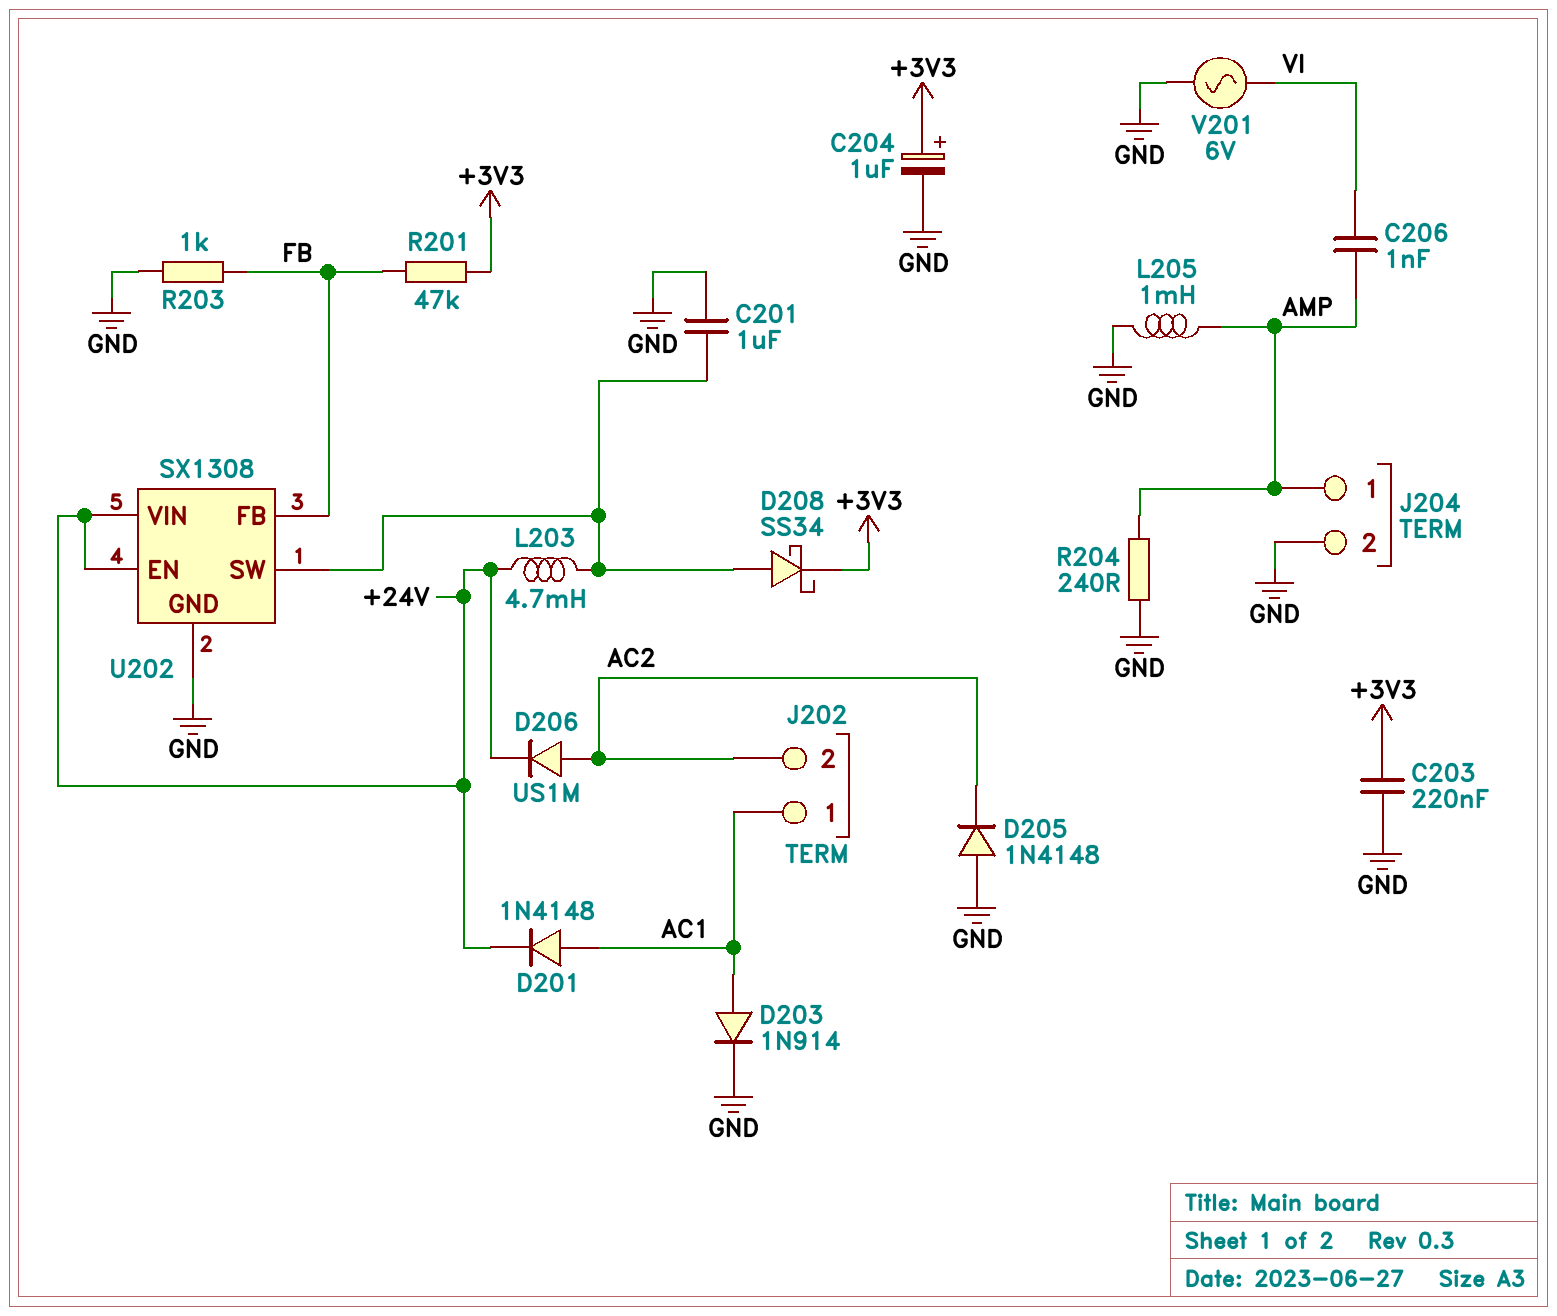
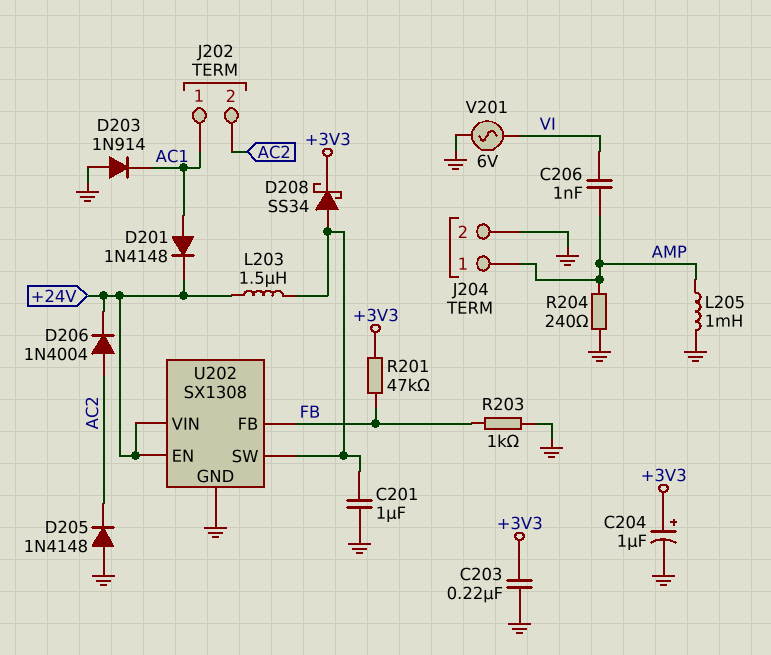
D203: diode 1N914 (A AC1, K GND) -> diode 1N914 (A GND, K AC1)
D206: diode US1M (A AC2, K +24V) -> diode 1N4004 (A AC2, K +24V)
L203: 4.7mH (+24V, U202/SW) -> 1.5uH (+24V, U202/SW)

